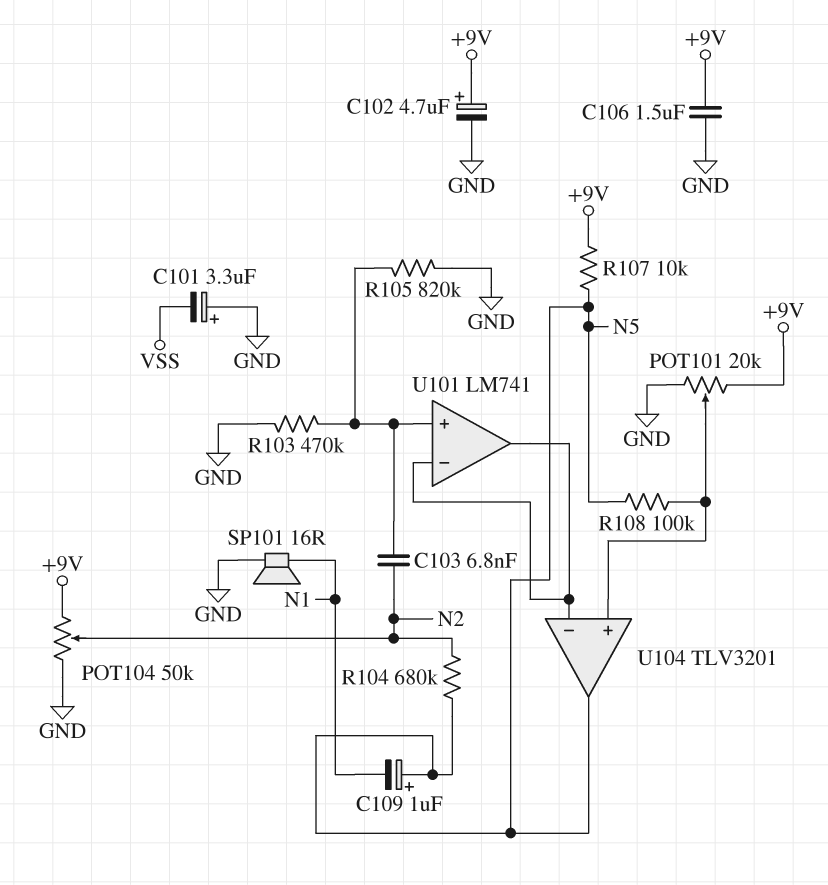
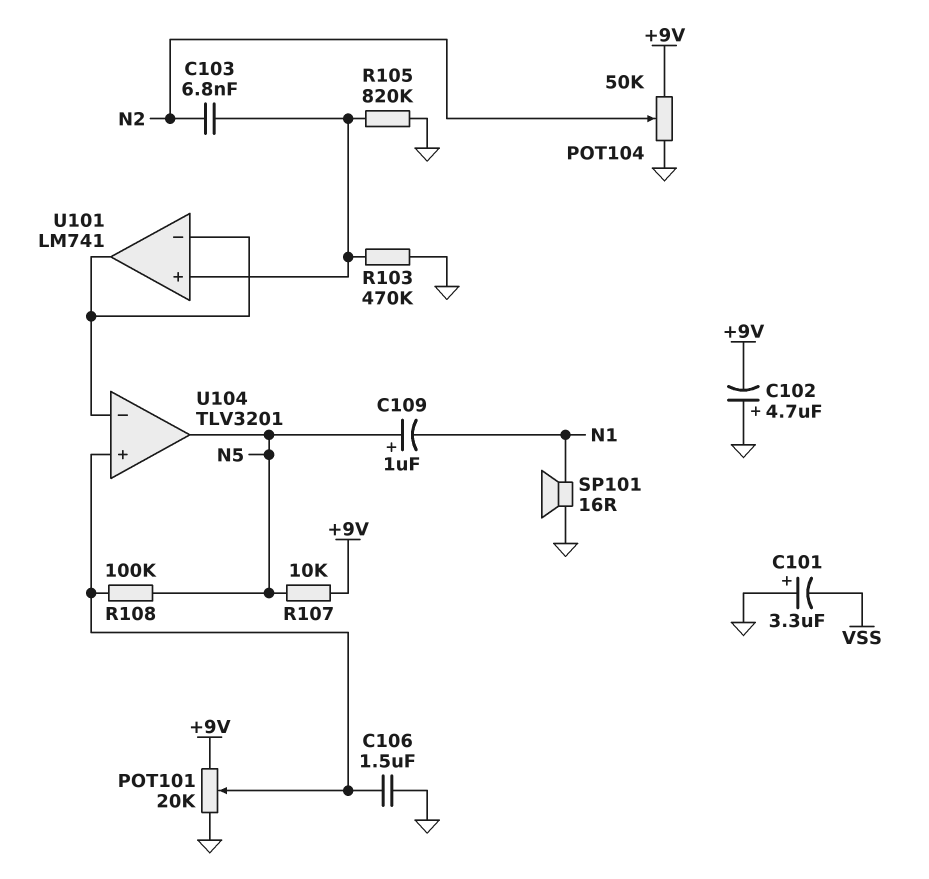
C102: 4.7uF (plus +9V, minus GND) -> 4.7uF (plus GND, minus +9V)
C106: 1.5uF (+9V, GND) -> 1.5uF (GND, U104/in+)
R104: 680k (N2, N5) -> none

